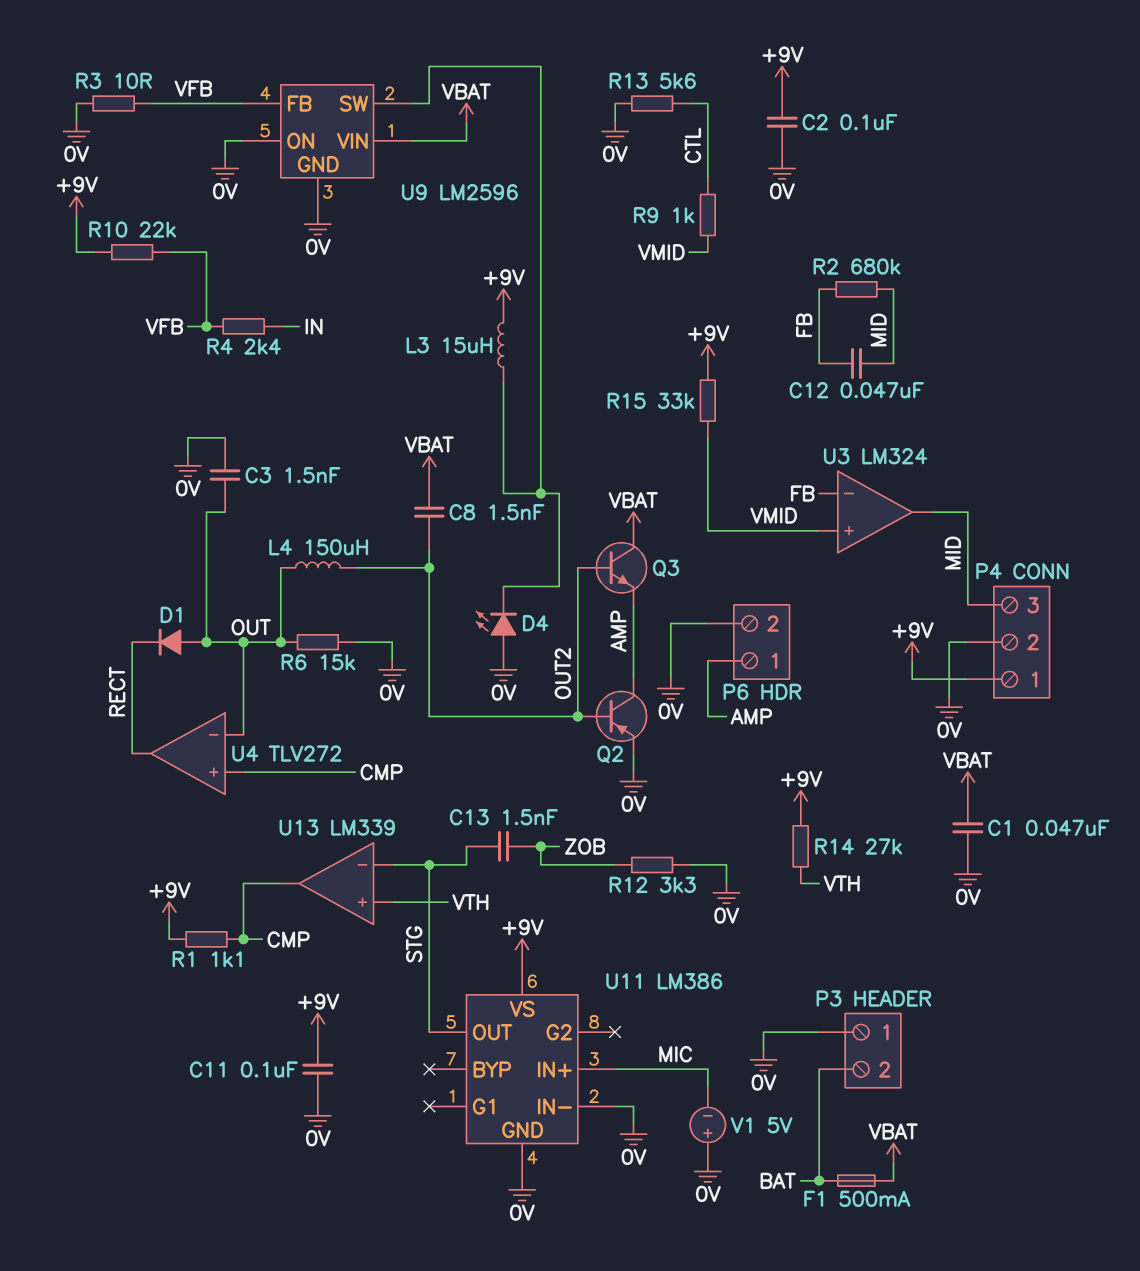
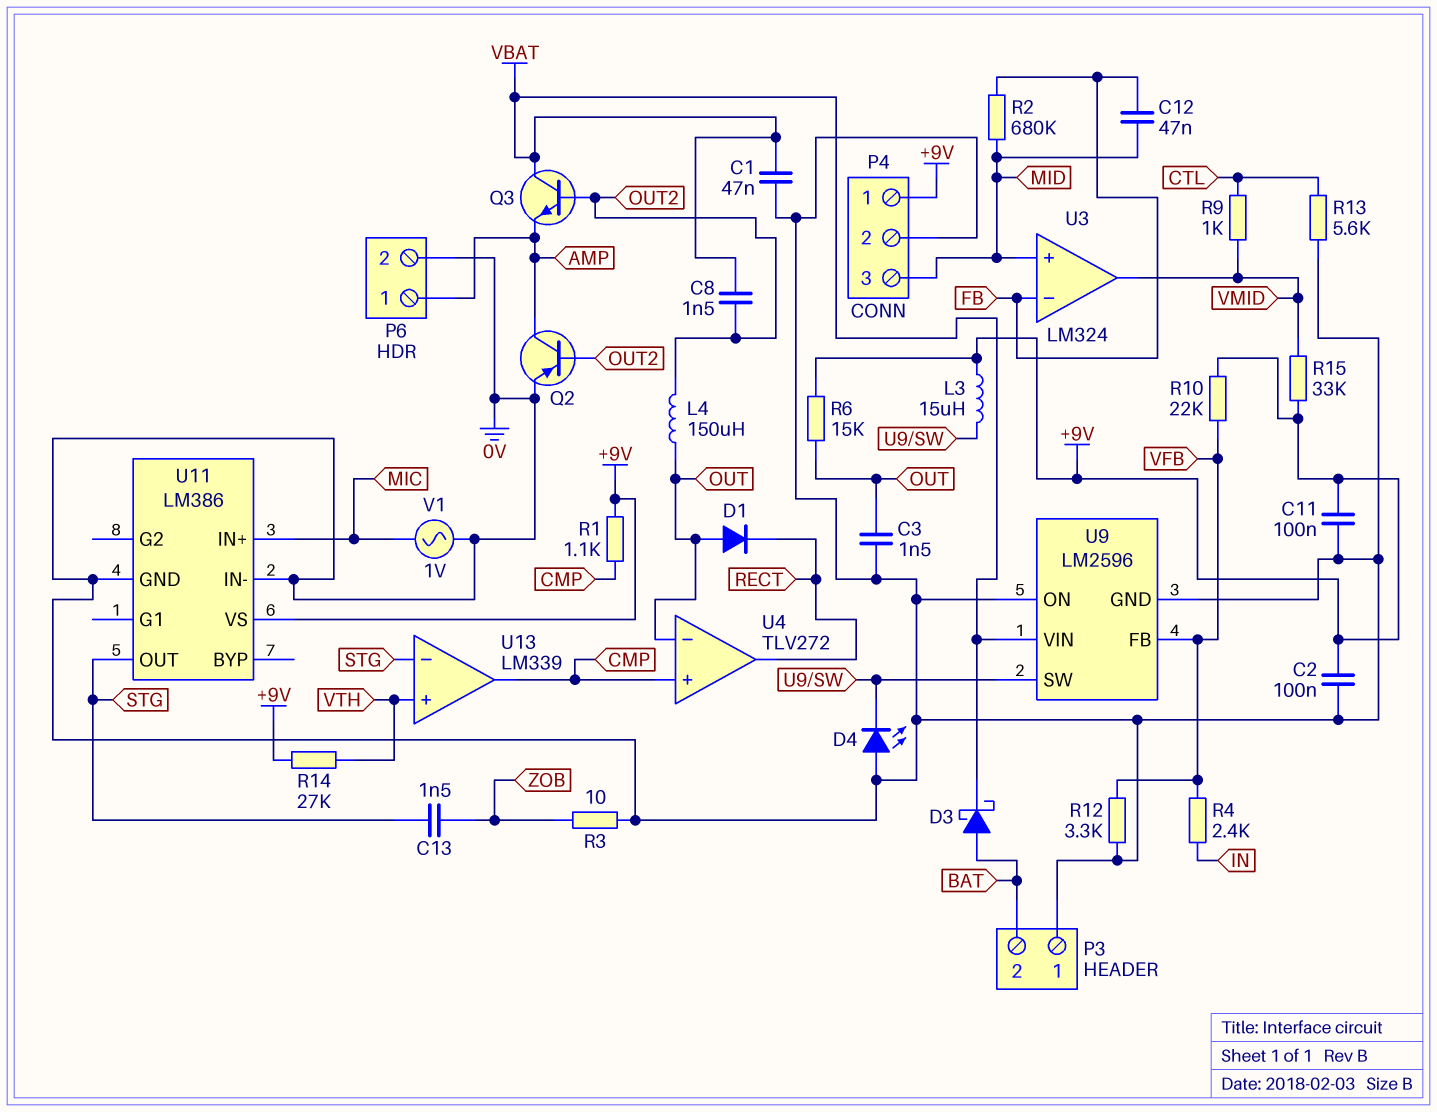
D3: none -> schottky (A BAT, K VBAT)
F1: 500mA (BAT, VBAT) -> none
R3: 10 (0V, VFB) -> 10 (0V, ZOB)
R6: 15k (0V, OUT) -> 15k (+9V, OUT)
R12: 3.3k (0V, ZOB) -> 3.3k (0V, VFB)
U3 pin in+: VMID -> MID
U3 pin out: MID -> VMID
V1: 5V (plus 0V, minus MIC) -> AC 1V (0V, MIC)

